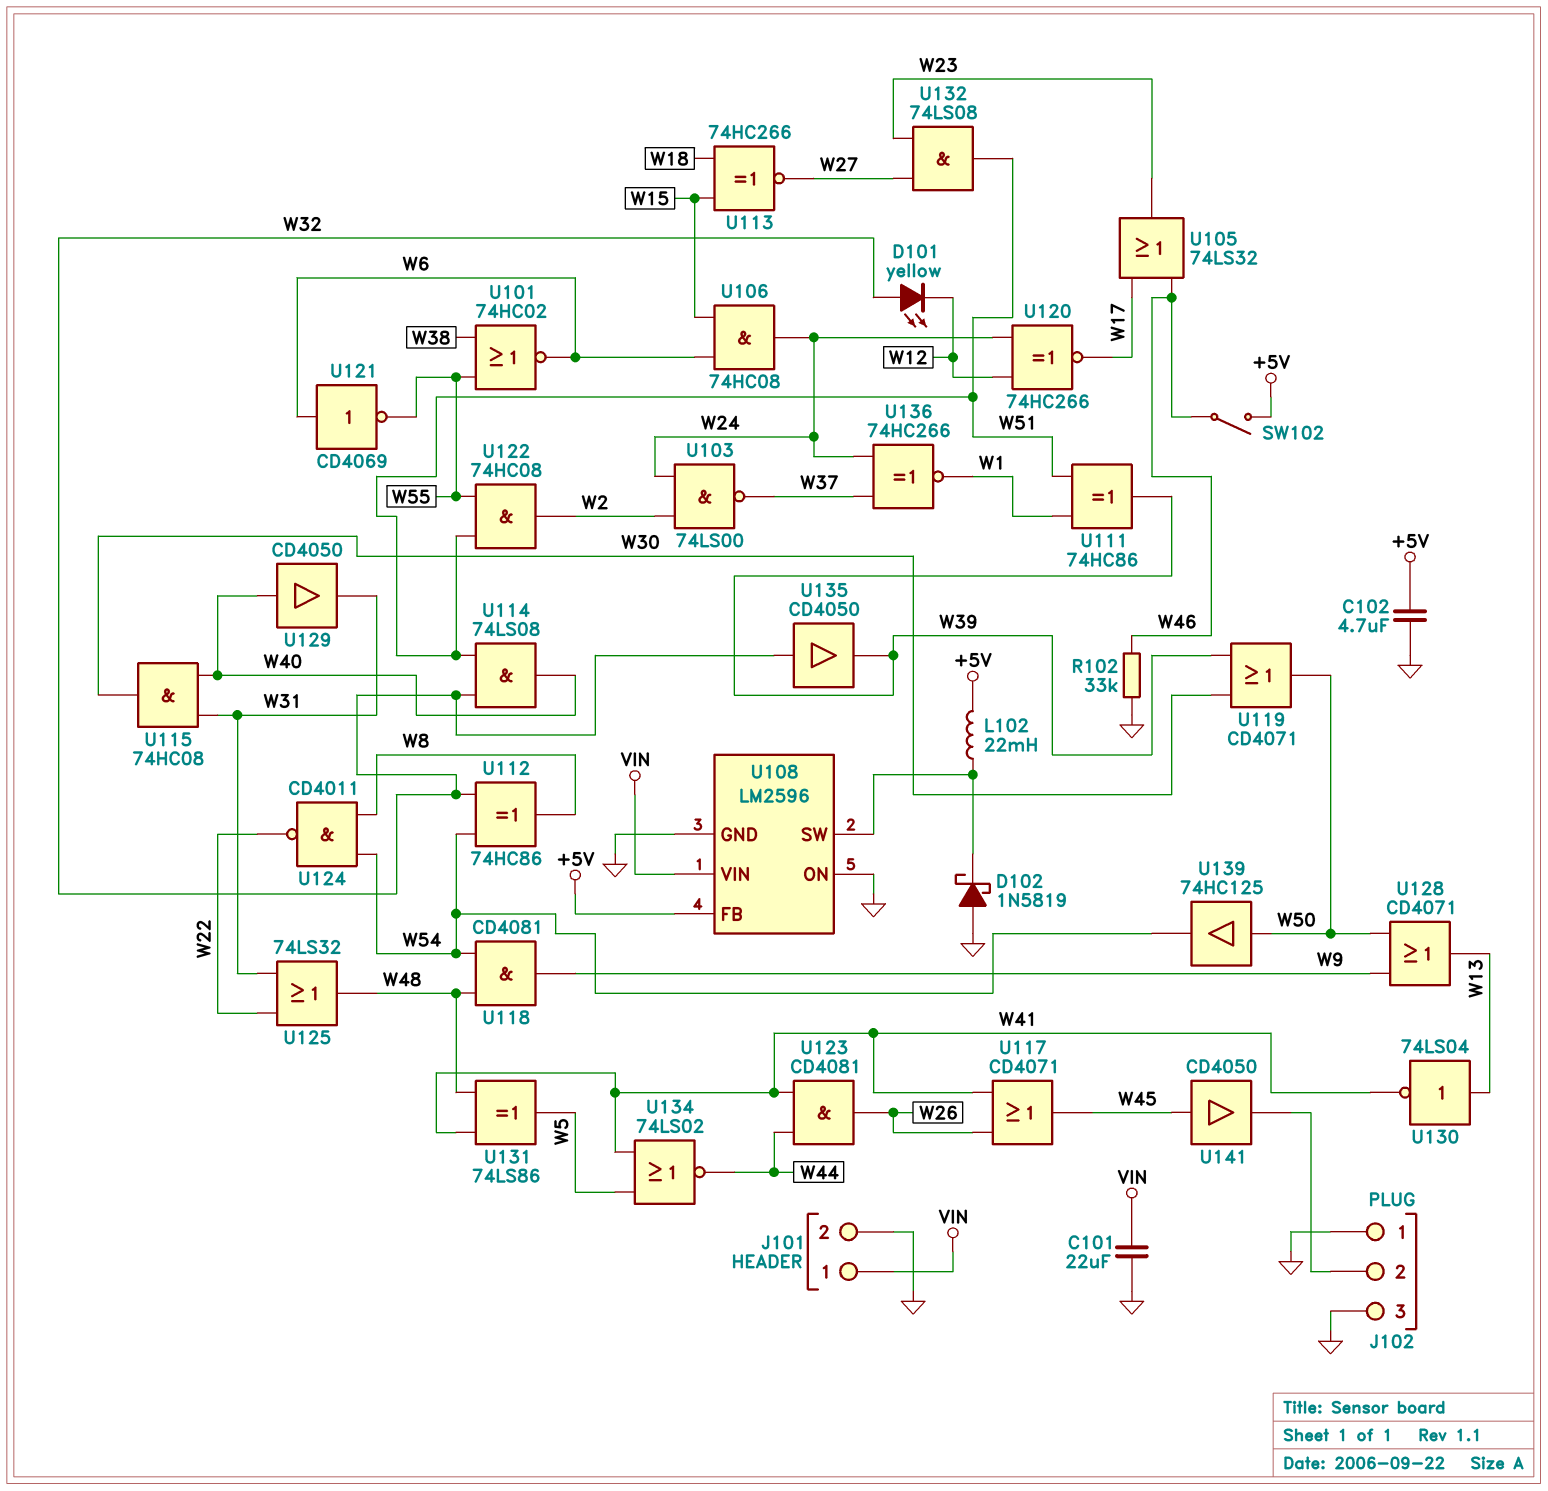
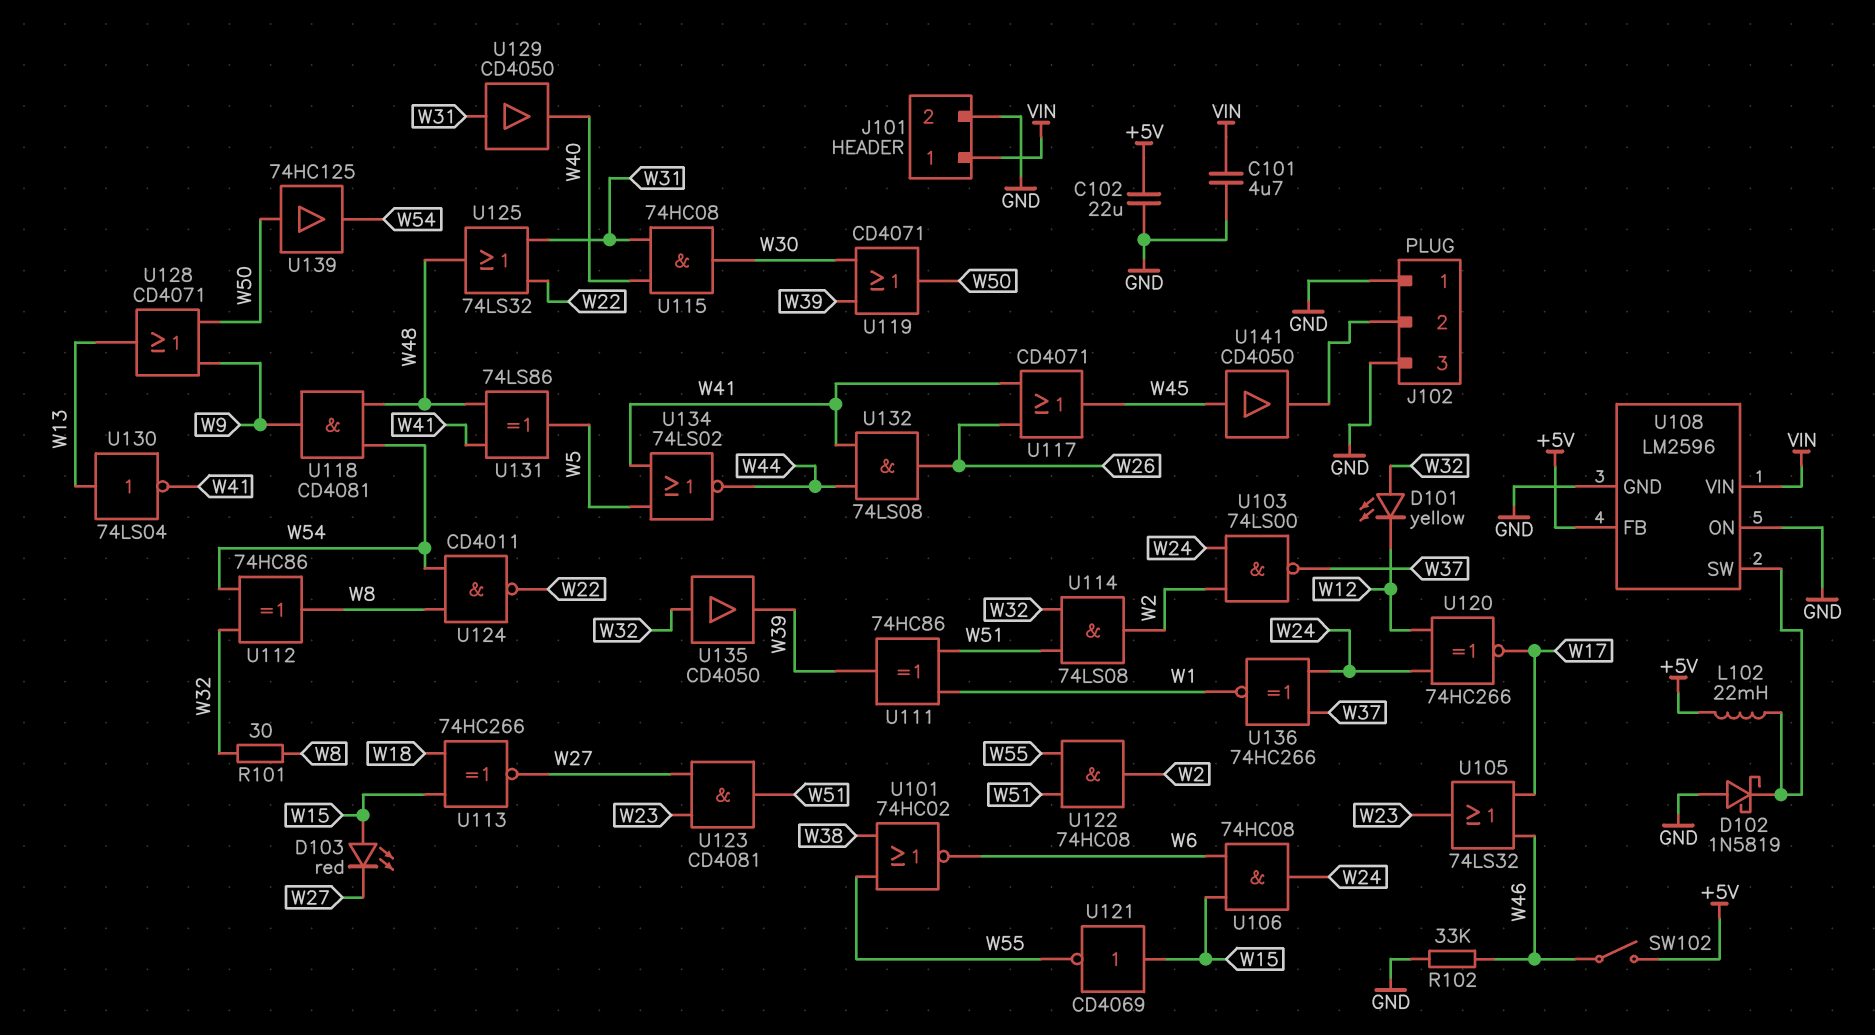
C101: 22uF (GND, VIN) -> 4.7uF (GND, VIN)
C102: 4.7uF (+5V, GND) -> 22uF (+5V, GND)
D103: none -> LED red (A W15, K W27)
R101: none -> 30 (W8, W32)
U114: AND 74LS08 (in W32, in W51, out W40) -> AND 74LS08 (in W32, in W51, out W2)
U121: NOT CD4069 (in W6, out W55) -> NOT CD4069 (in W15, out W55)
U123: AND CD4081 (in W41, in W44, out W26) -> AND CD4081 (in W23, in W27, out W51)
U129: buffer CD4050 (in W40, out W31) -> buffer CD4050 (in W31, out W40)
U132: AND 74LS08 (in W23, in W27, out W51) -> AND 74LS08 (in W41, in W44, out W26)

